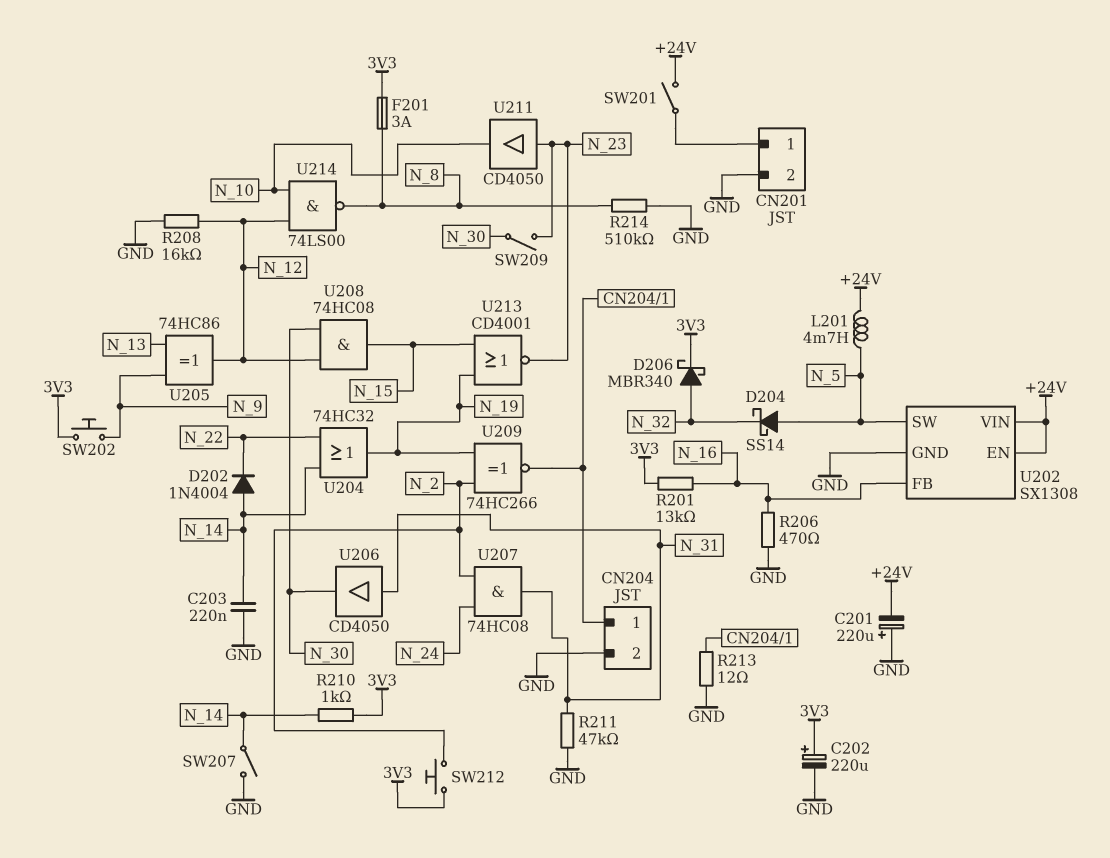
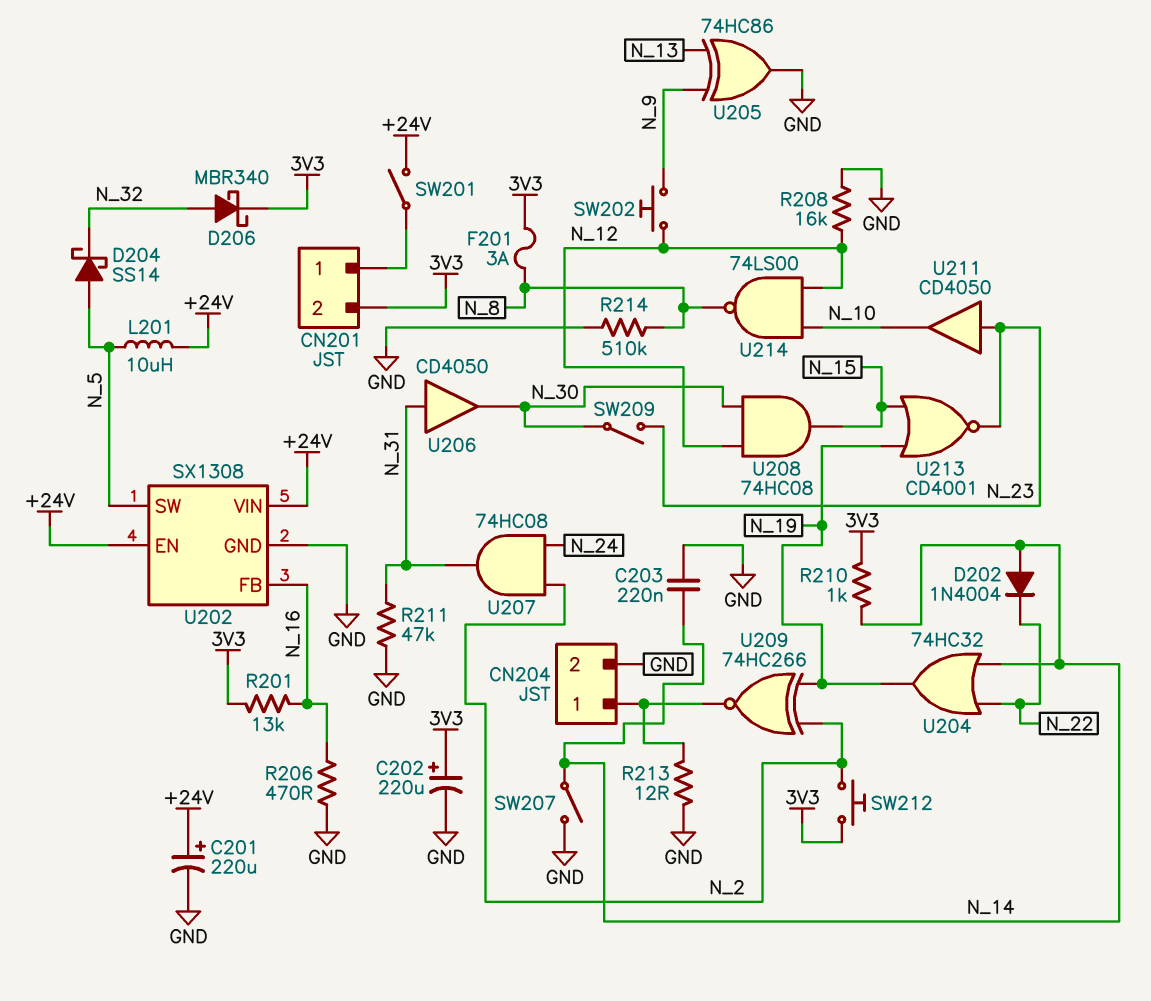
C201: 220uF (plus GND, minus +24V) -> 220uF (plus +24V, minus GND)
CN201 pin 2: GND -> 3V3
L201: 4.7mH (+24V, N_5) -> 10uH (+24V, N_5)
SW202: button (3V3, N_9) -> button (N_9, N_12)
U205: XOR 74HC86 (in N_9, in N_13, out N_12) -> XOR 74HC86 (in N_9, in N_13, out GND)

